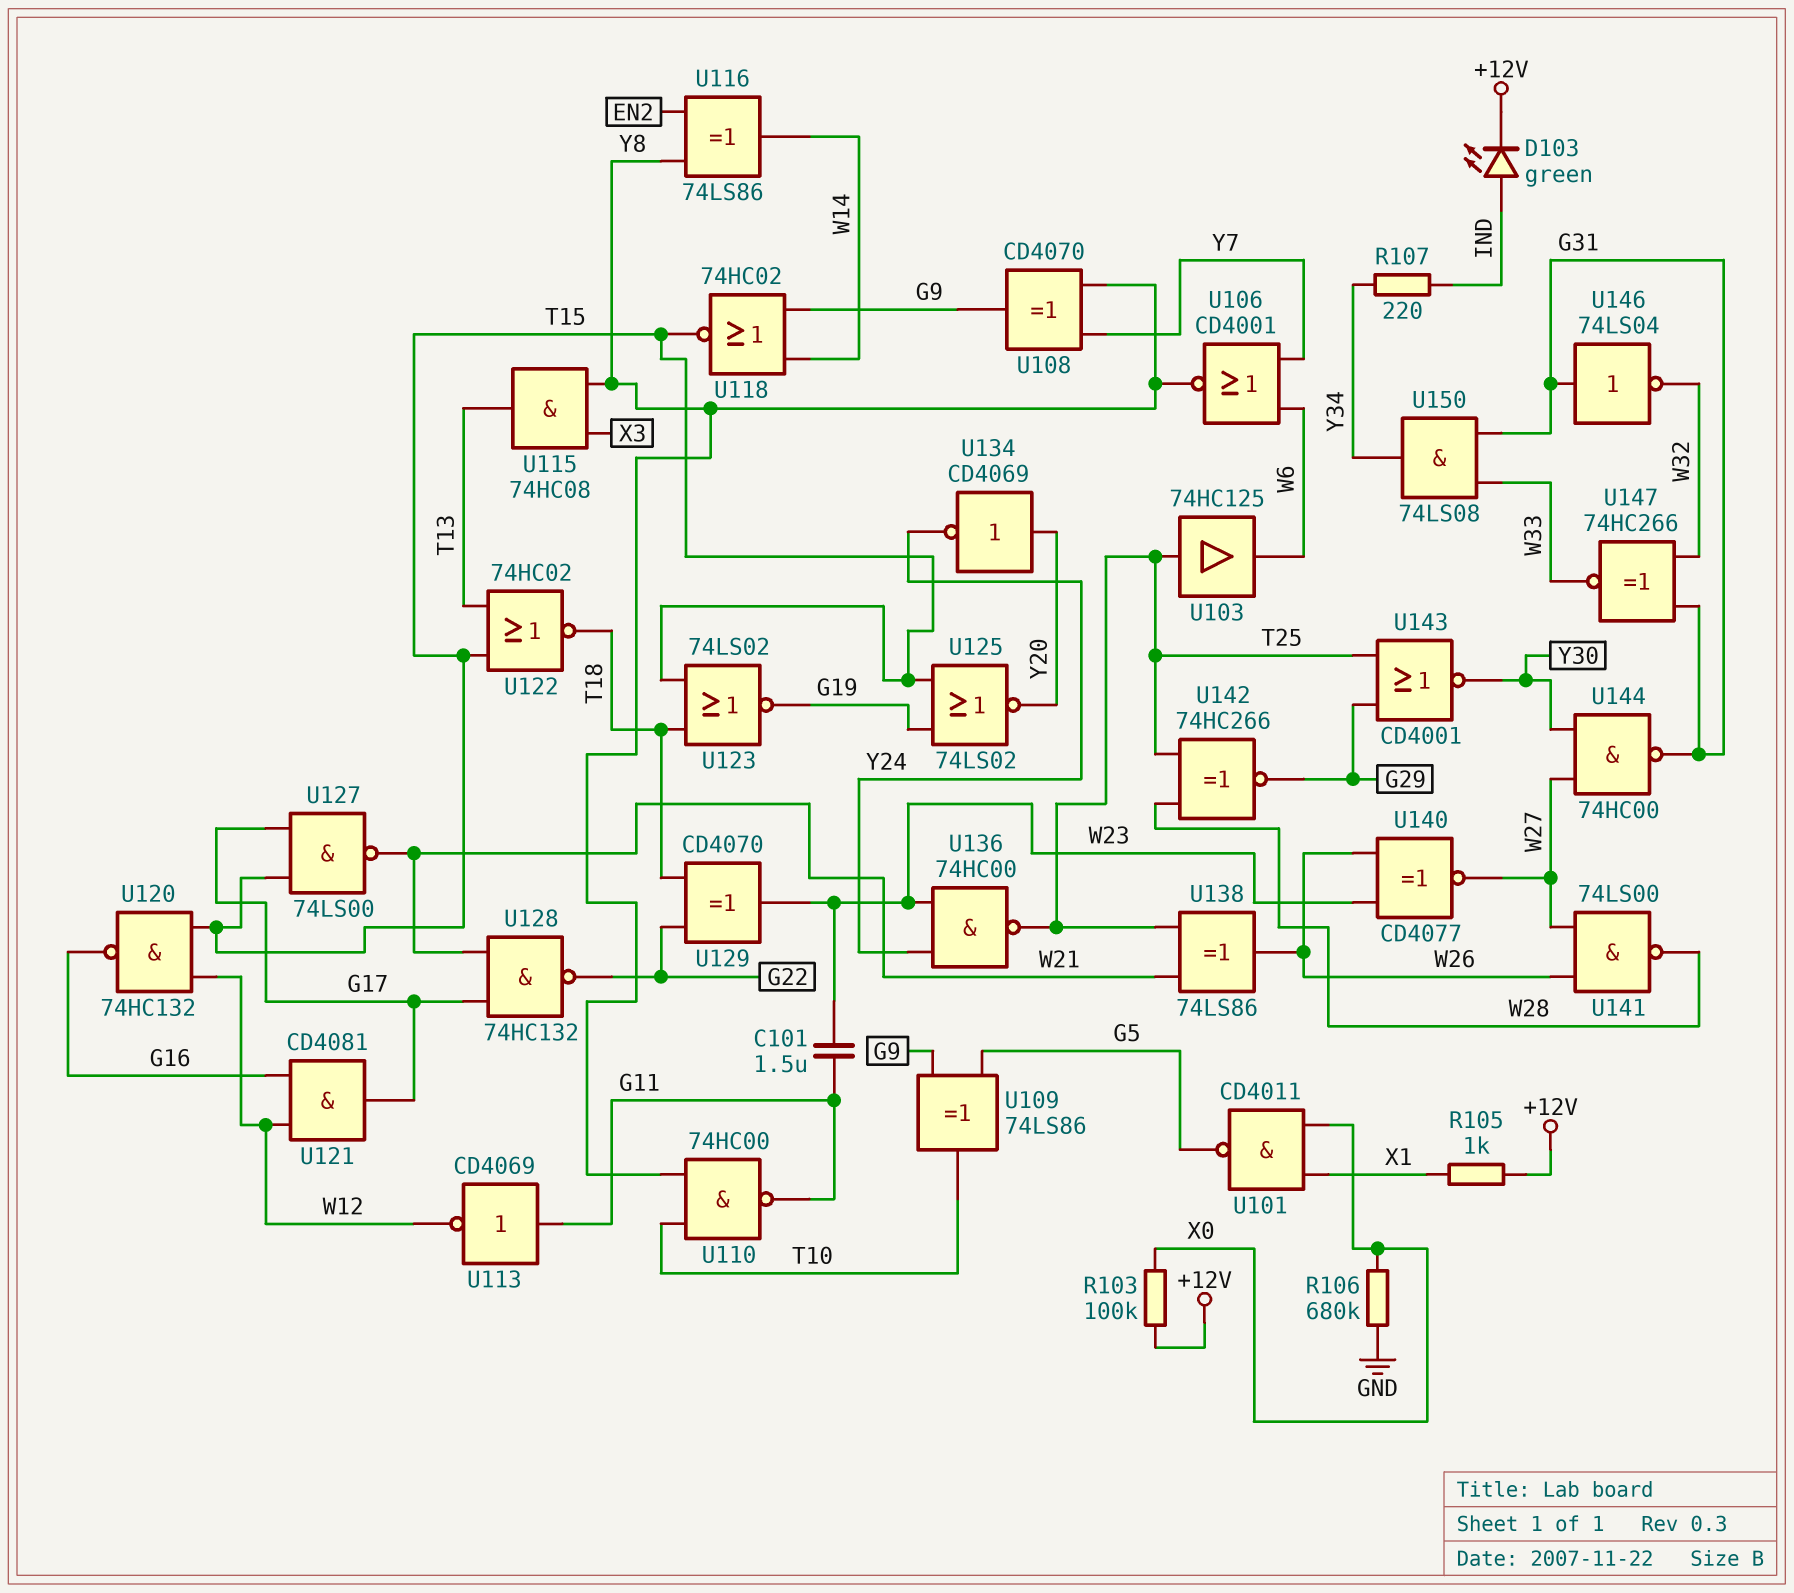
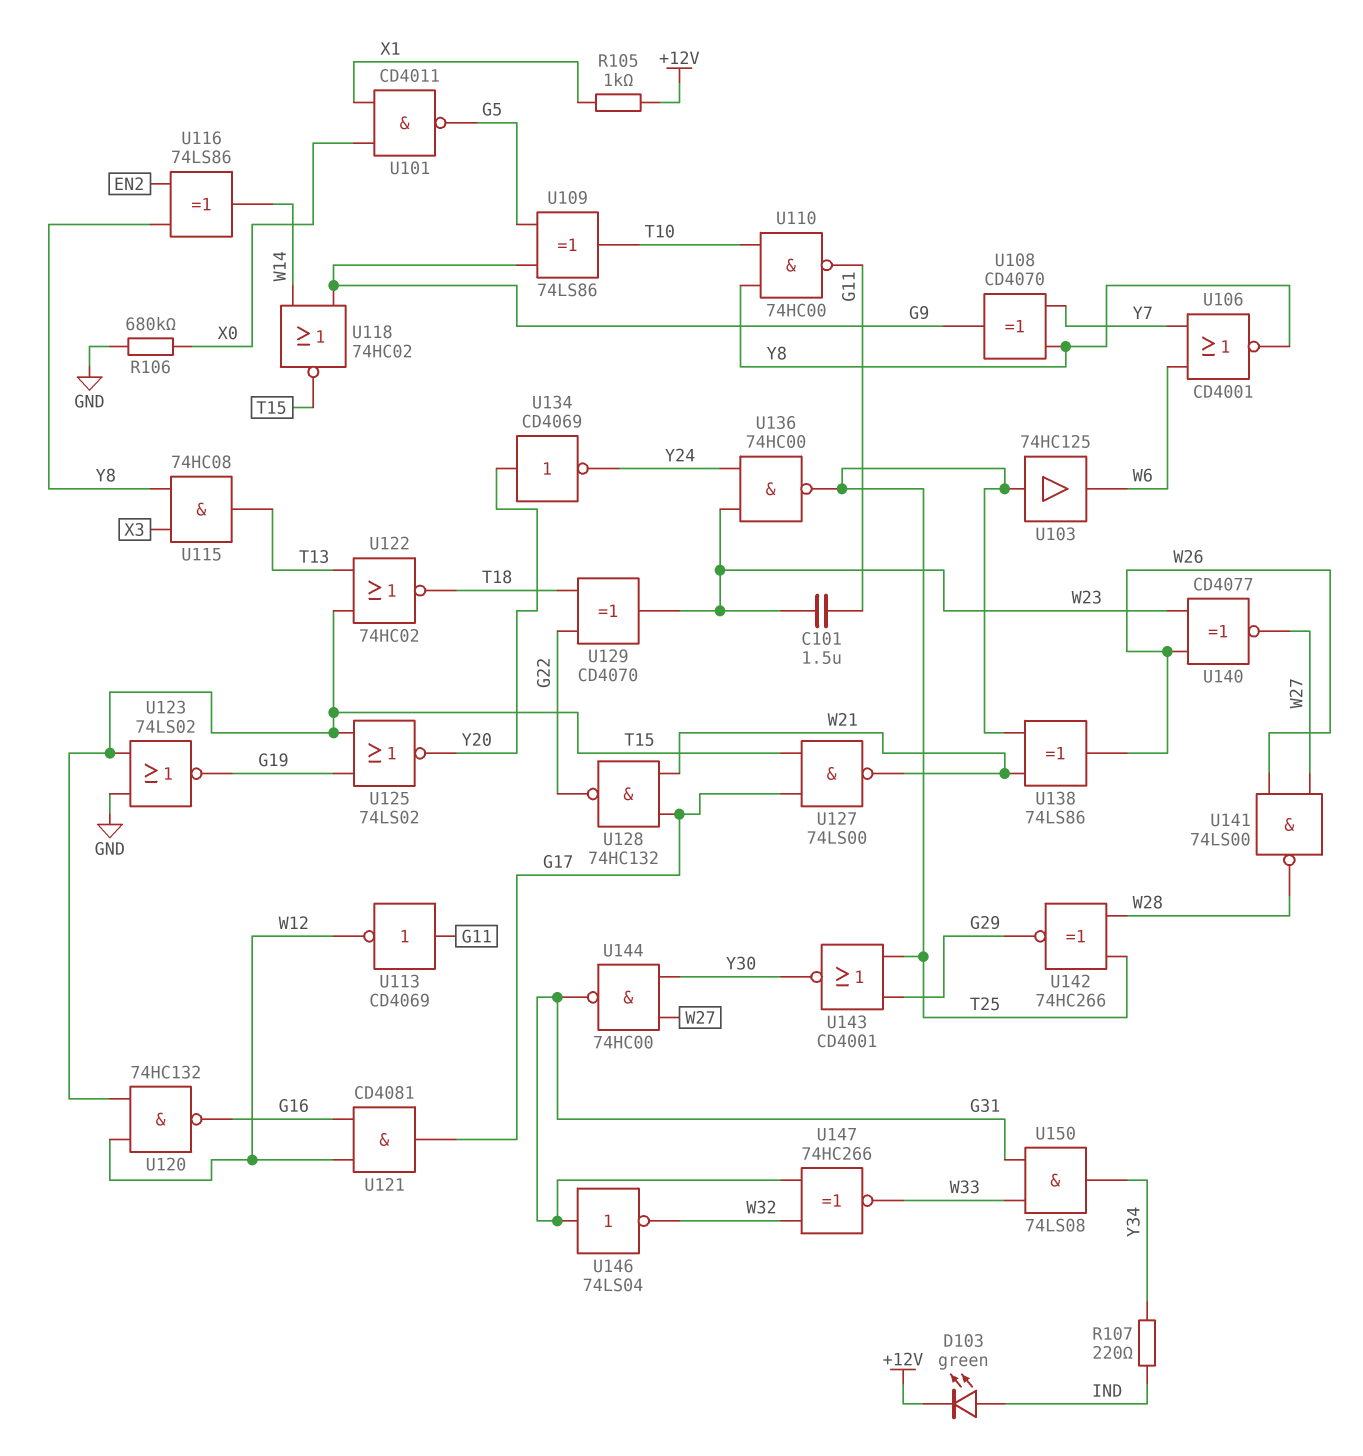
R103: 100k (+12V, X0) -> none
U123: NOR 74LS02 (in T15, in T18, out G19) -> NOR 74LS02 (in GND, in T15, out G19)

